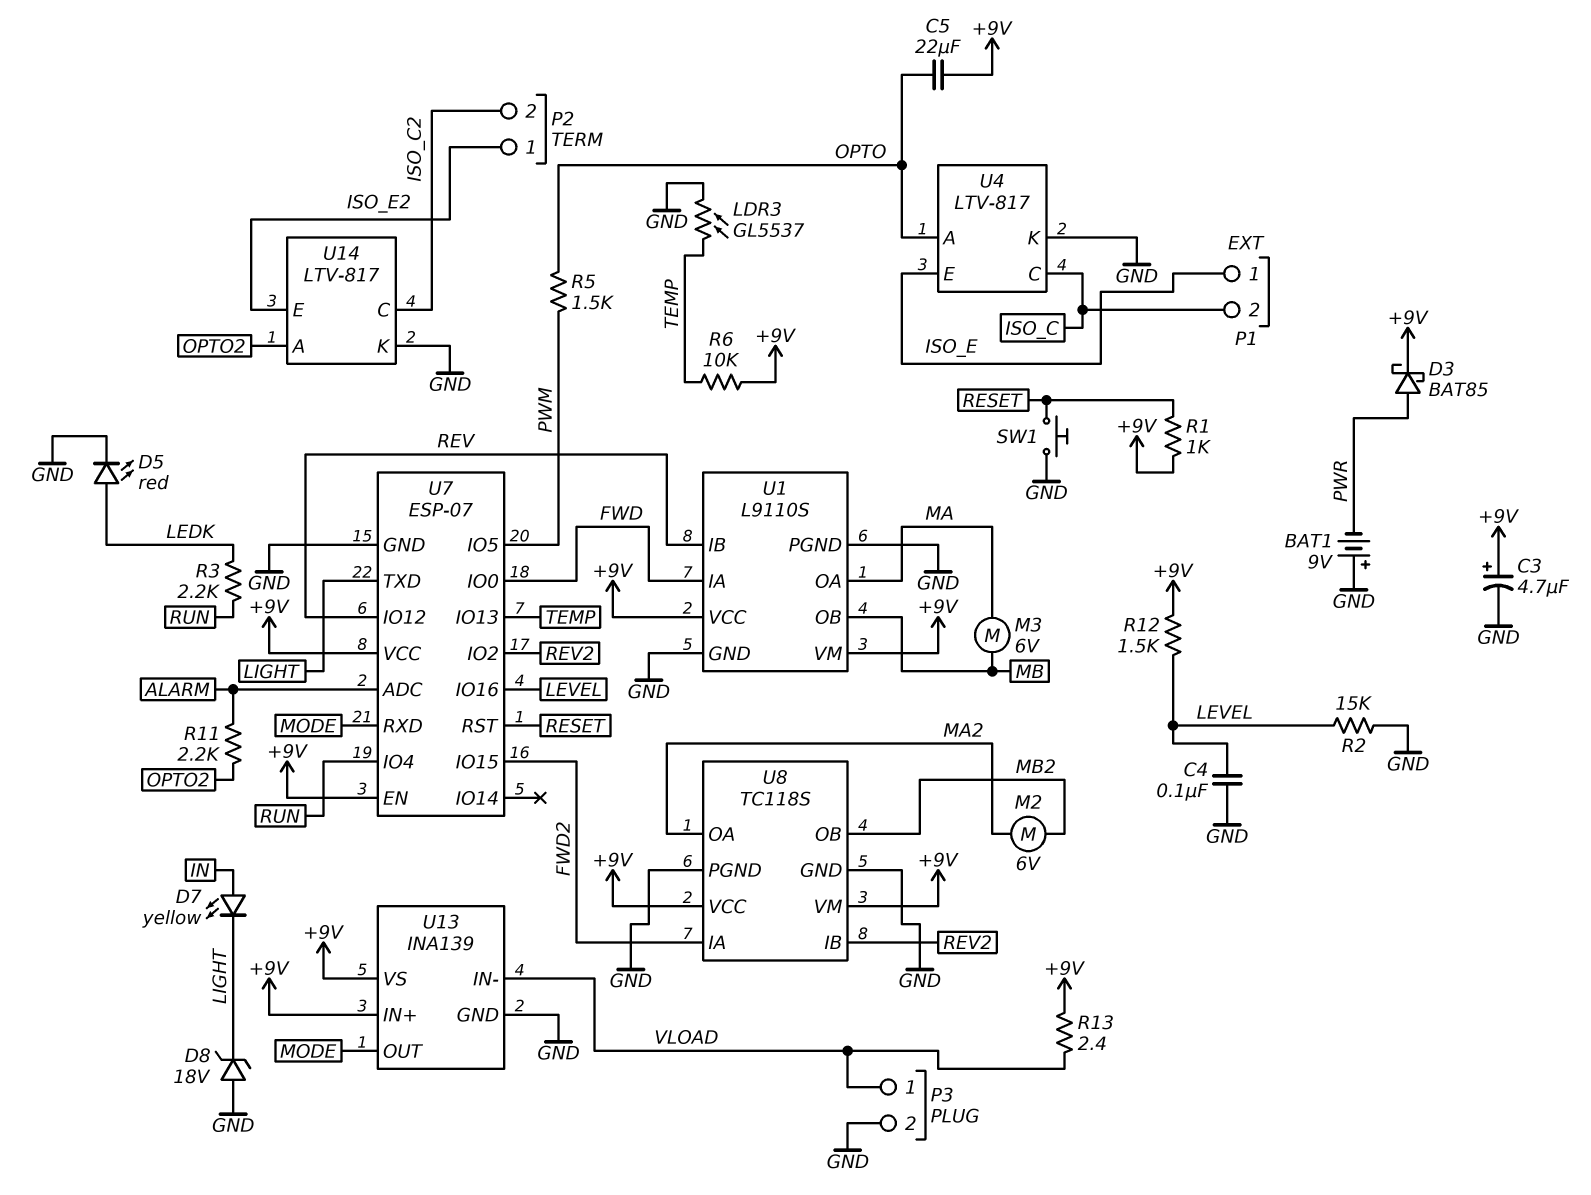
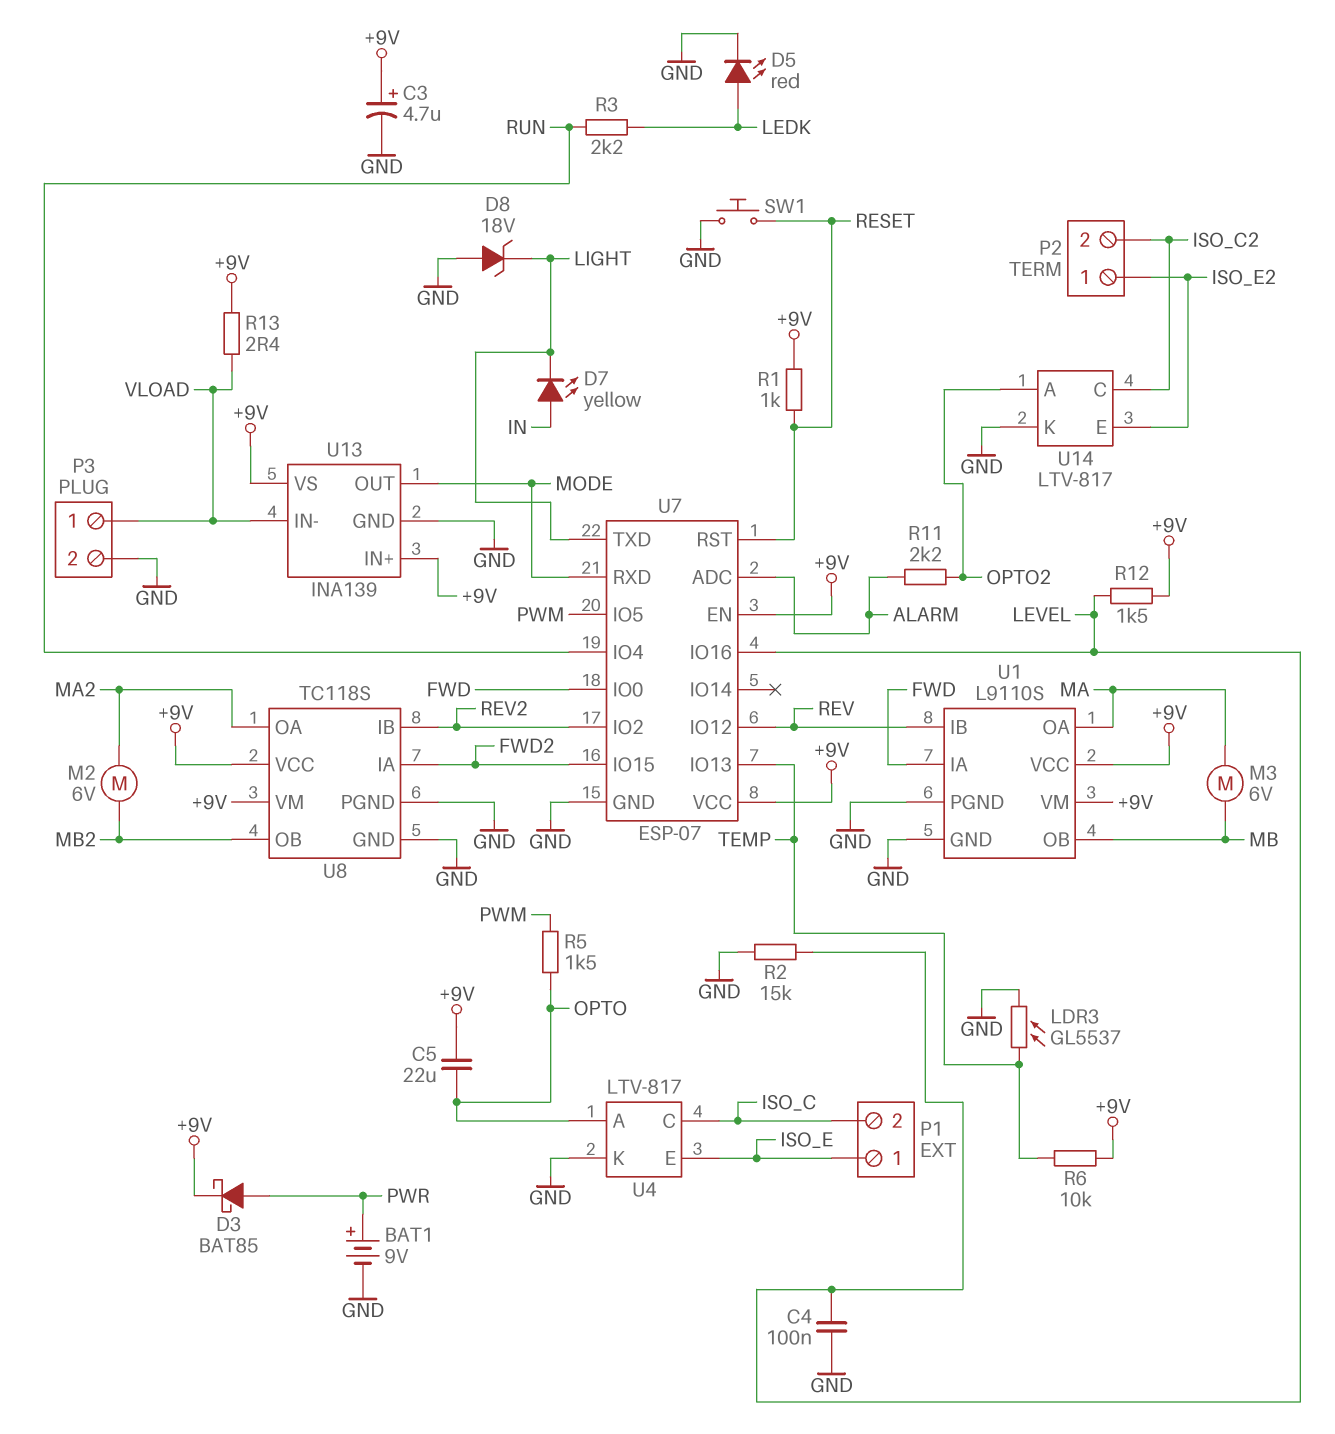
BAT1: 9V (plus GND, minus PWR) -> 9V (plus PWR, minus GND)

